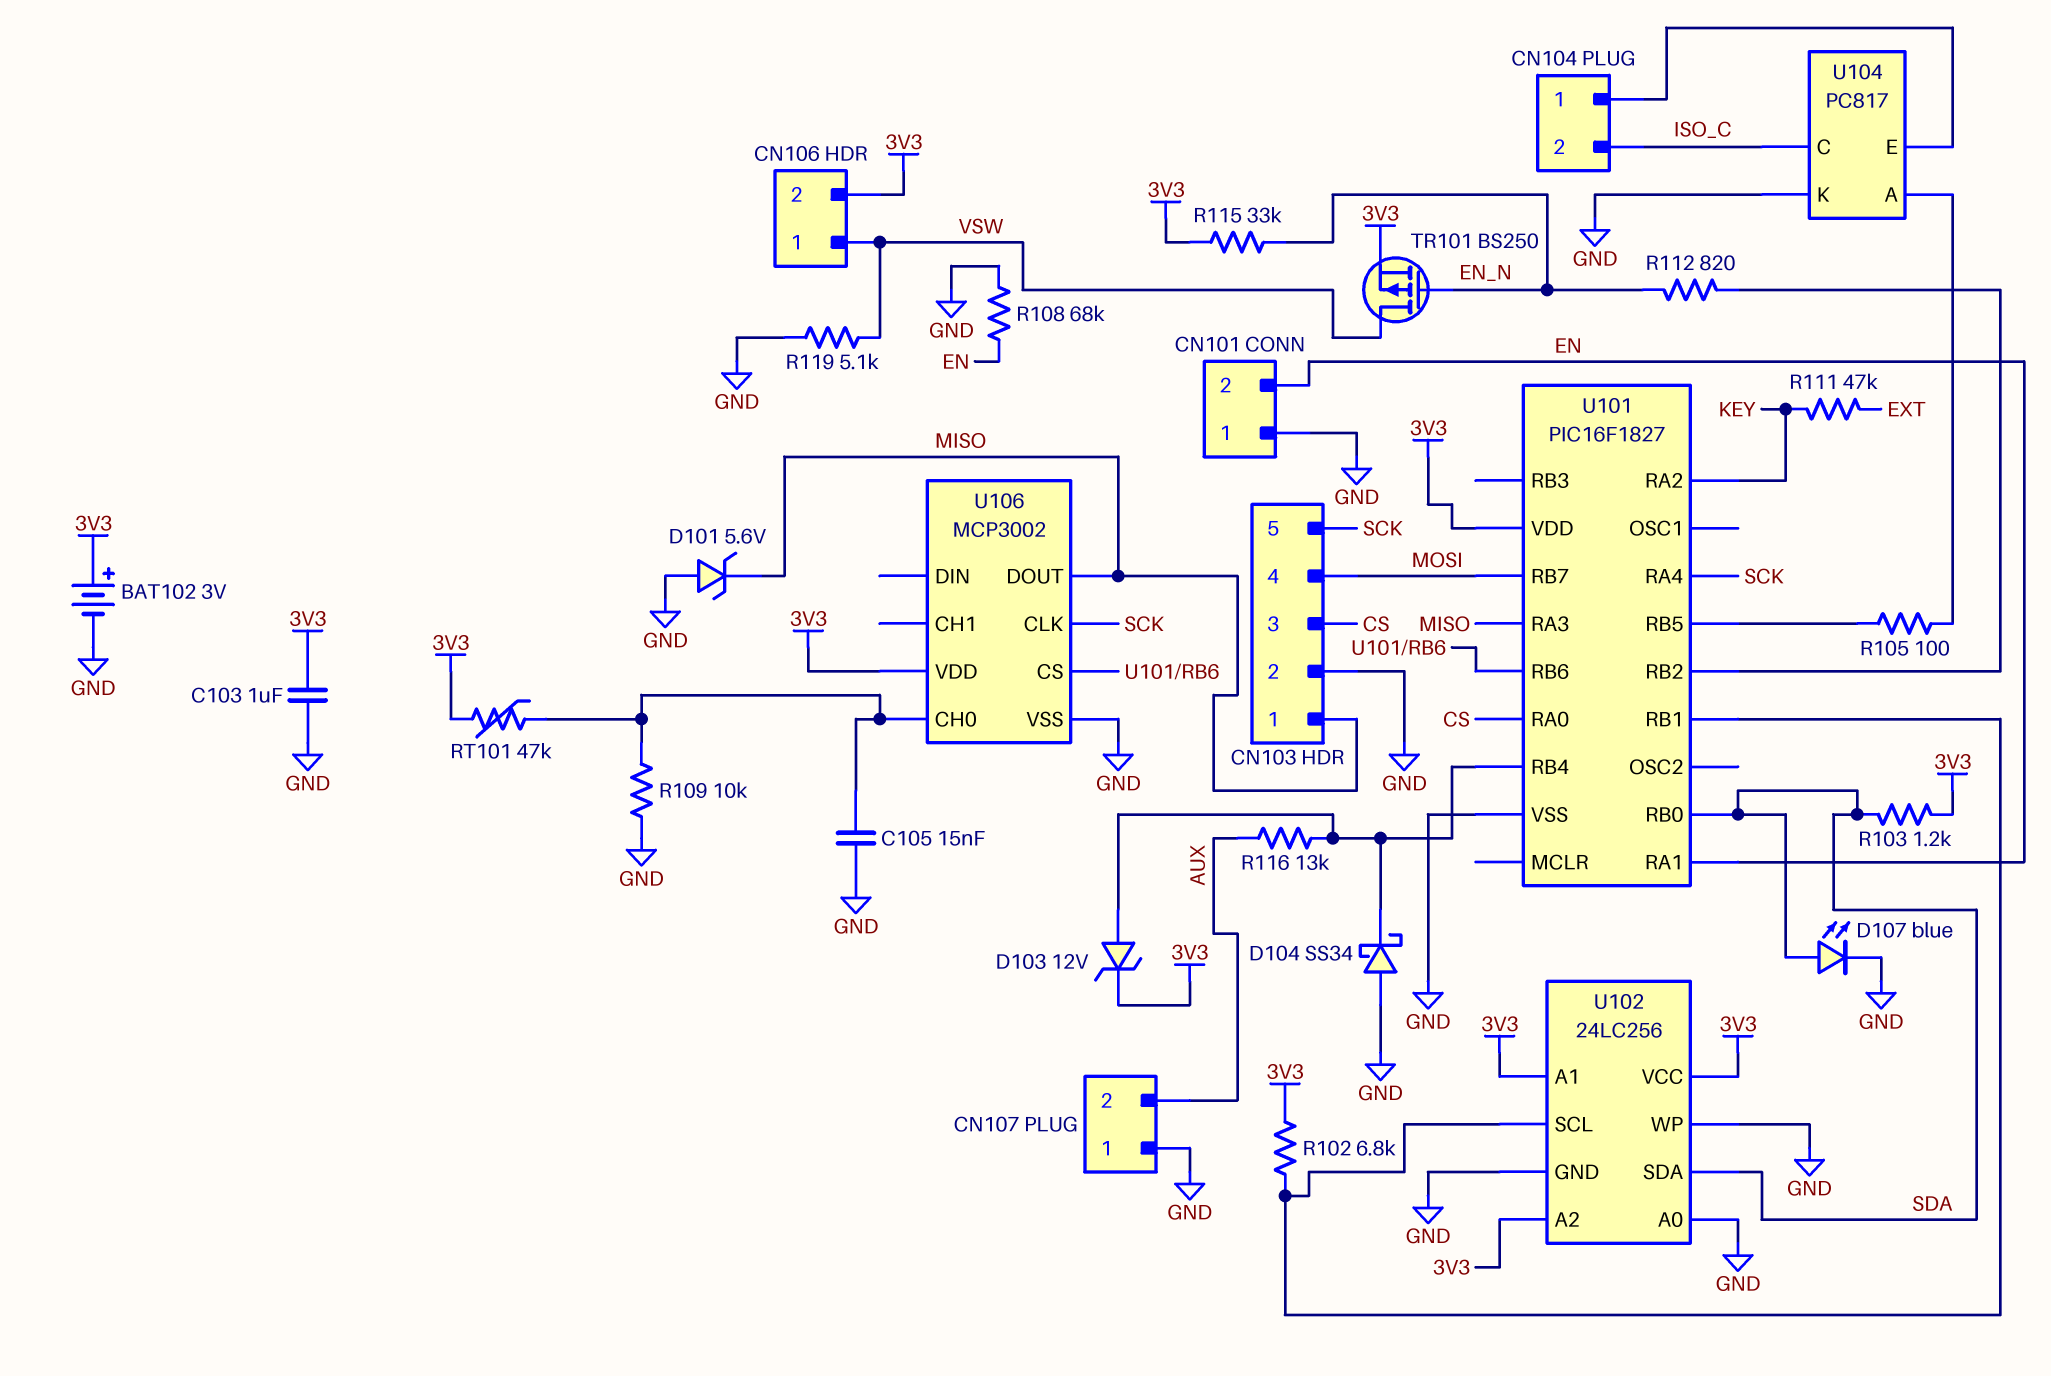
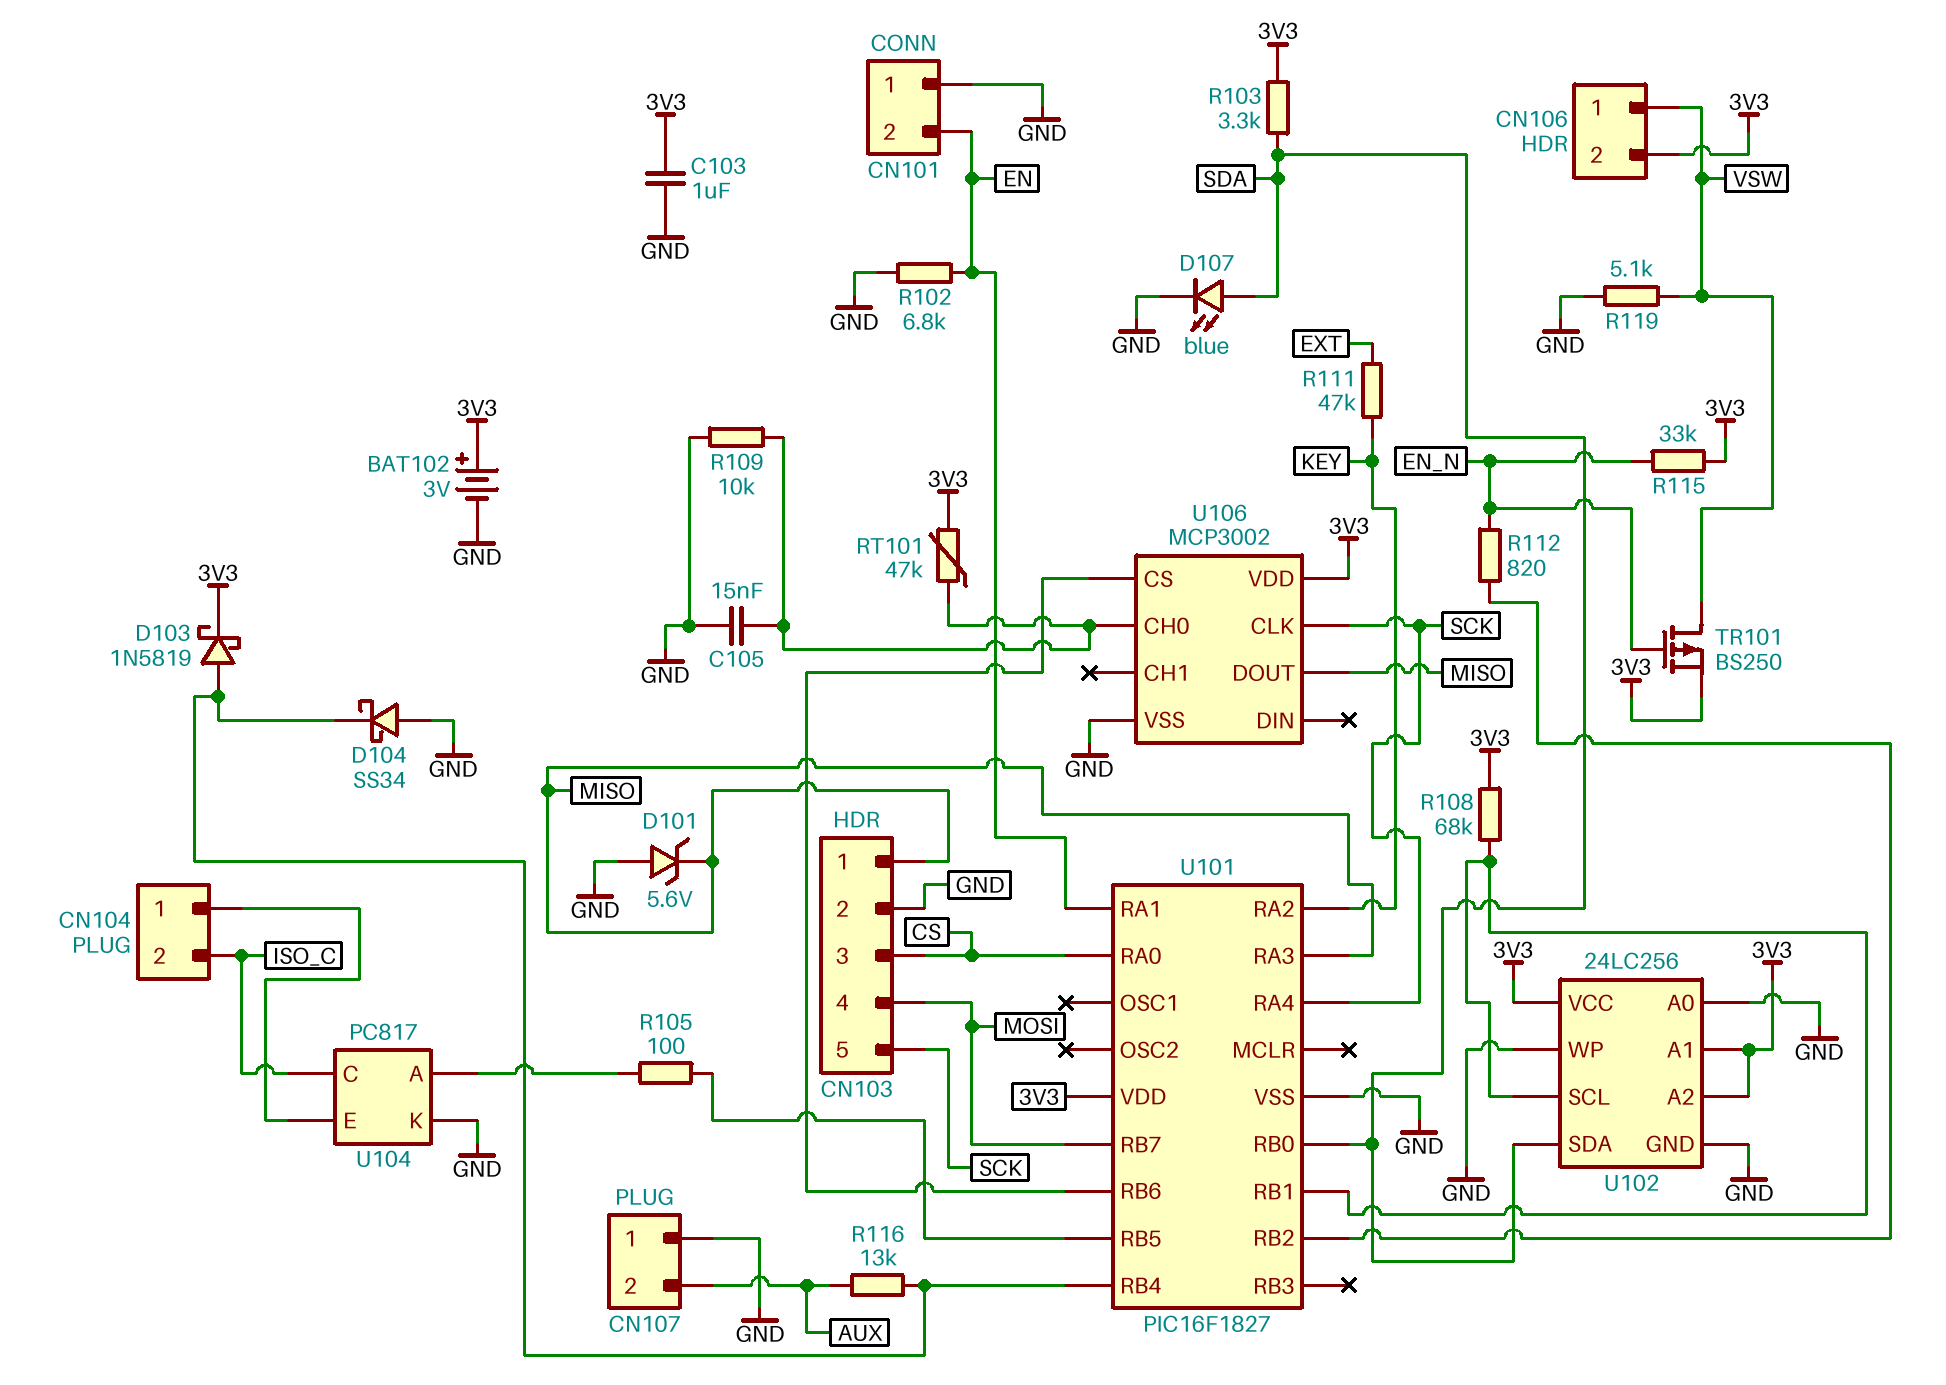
D103: zener 12V (A U101/RB4, K 3V3) -> schottky 1N5819 (A U101/RB4, K 3V3)
R102: 6.8k (3V3, U101/RB1) -> 6.8k (EN, GND)
R103: 1.2k (3V3, SDA) -> 3.3k (3V3, SDA)
R108: 68k (EN, GND) -> 68k (3V3, U101/RB1)

